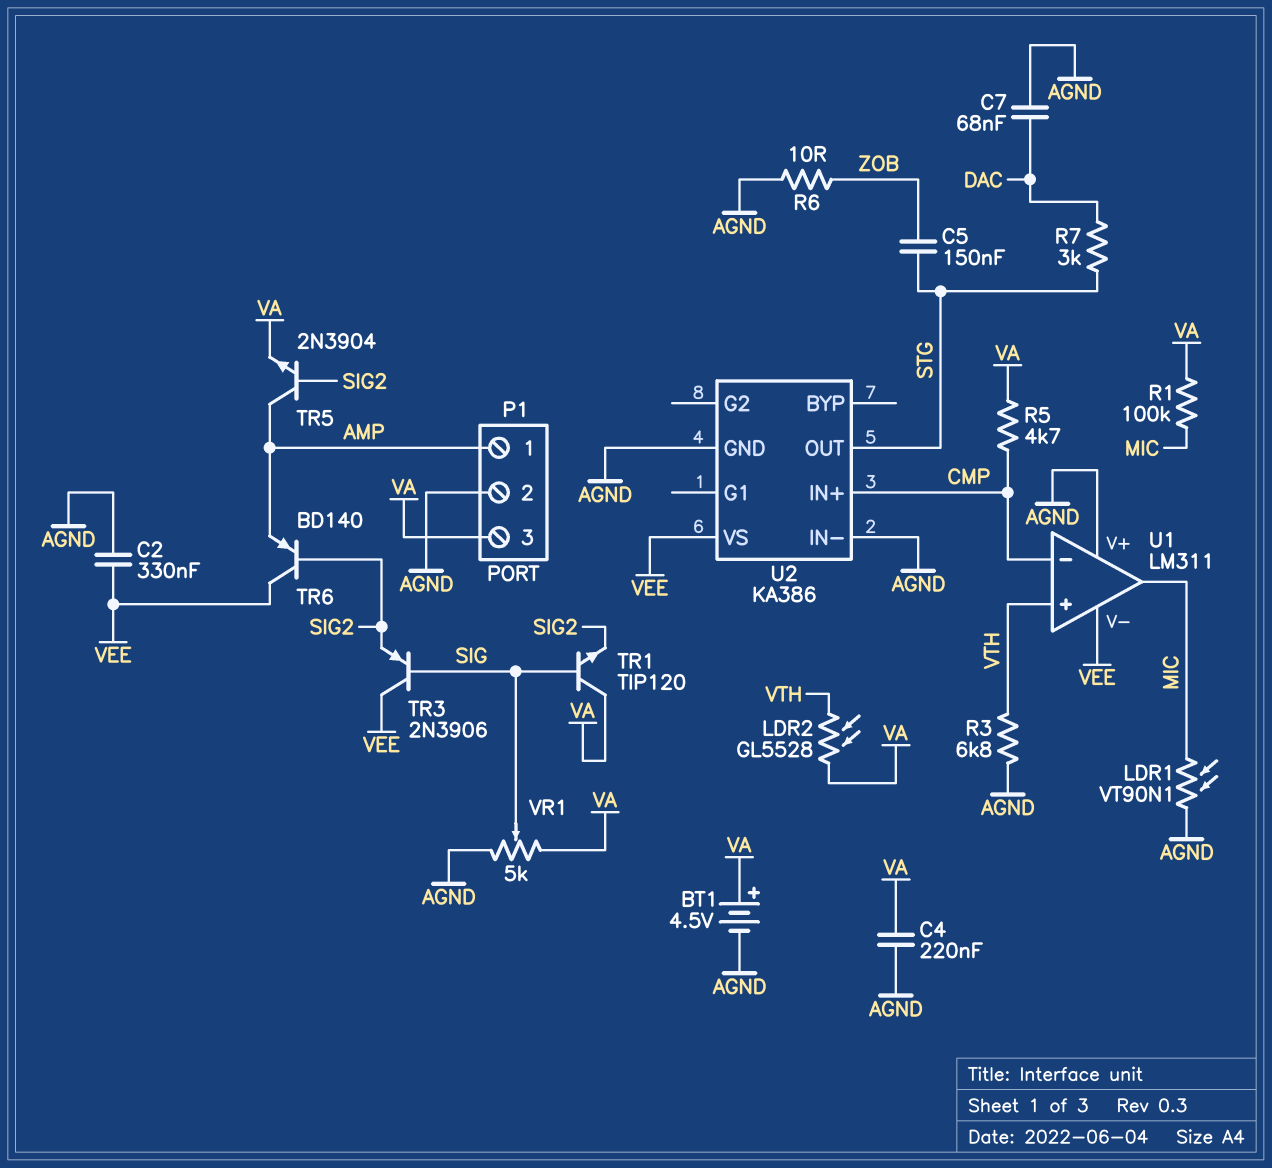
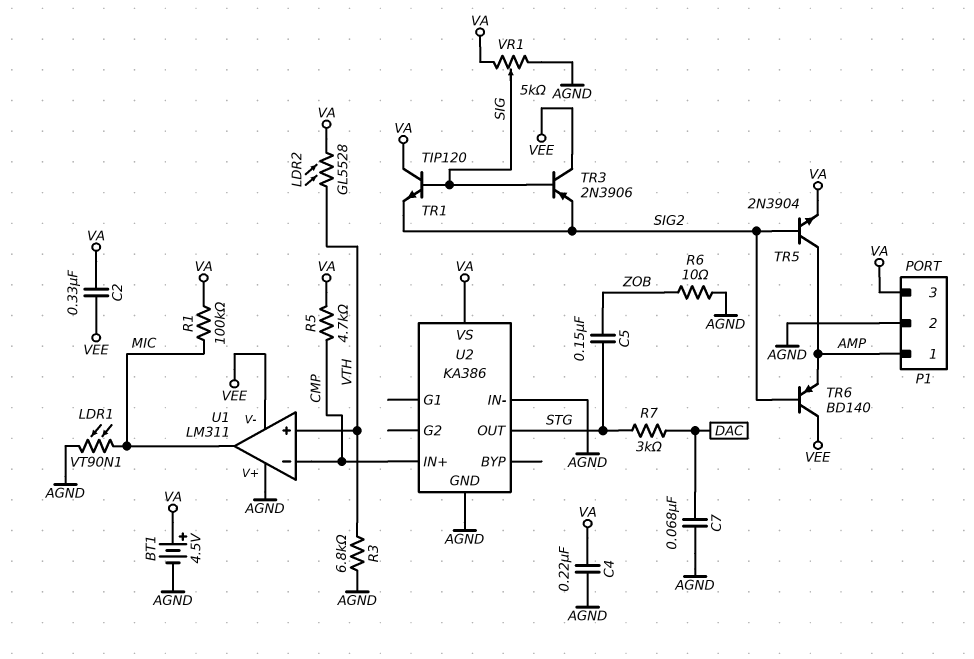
C2: 330nF (AGND, VEE) -> 330nF (VA, VEE)
U2 pin VS: VEE -> VA

